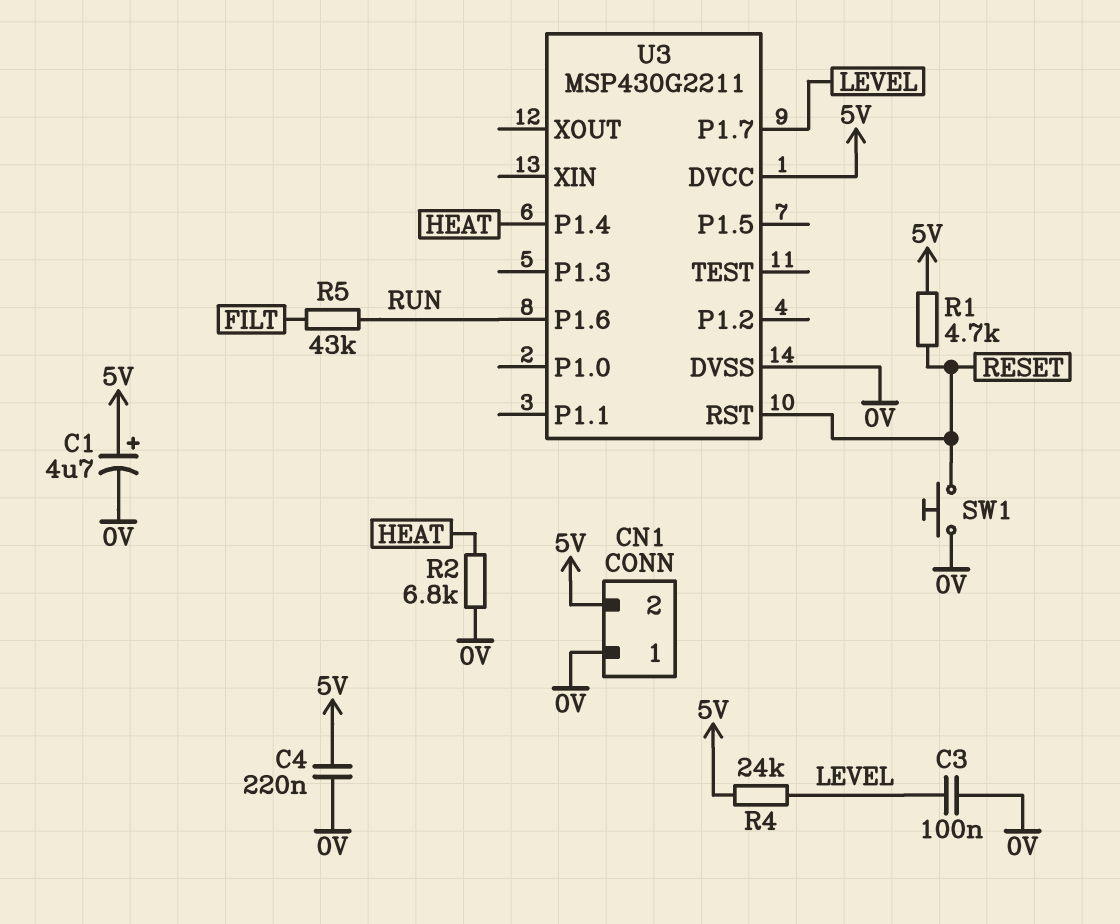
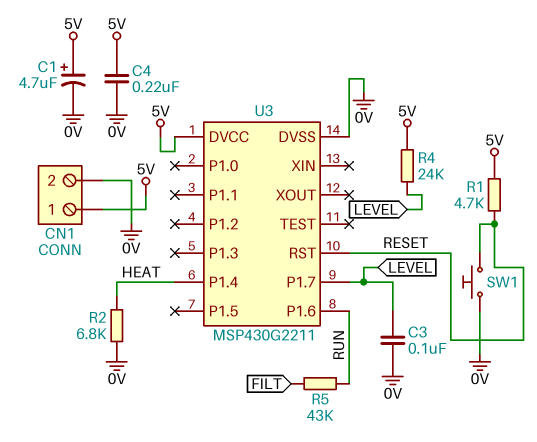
CN1 pin 1: 0V -> 5V
CN1 pin 2: 5V -> 0V

